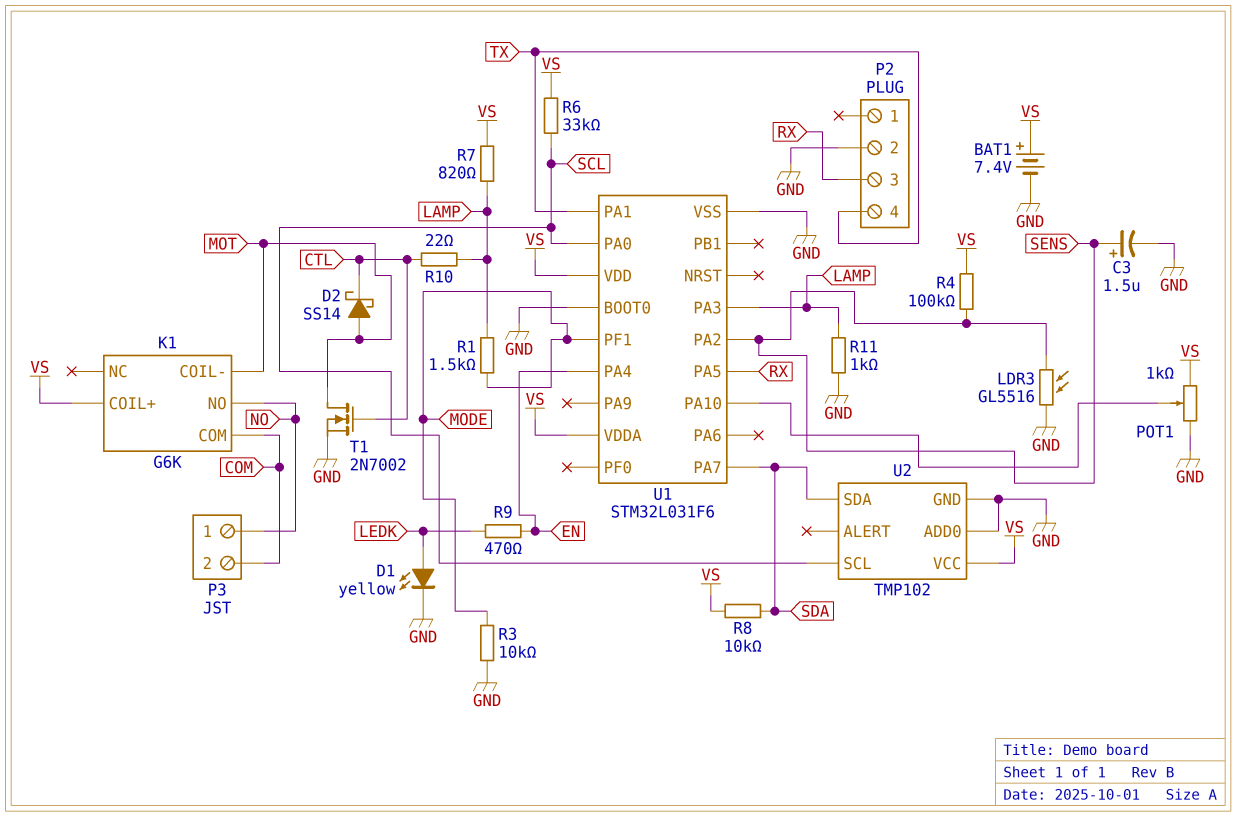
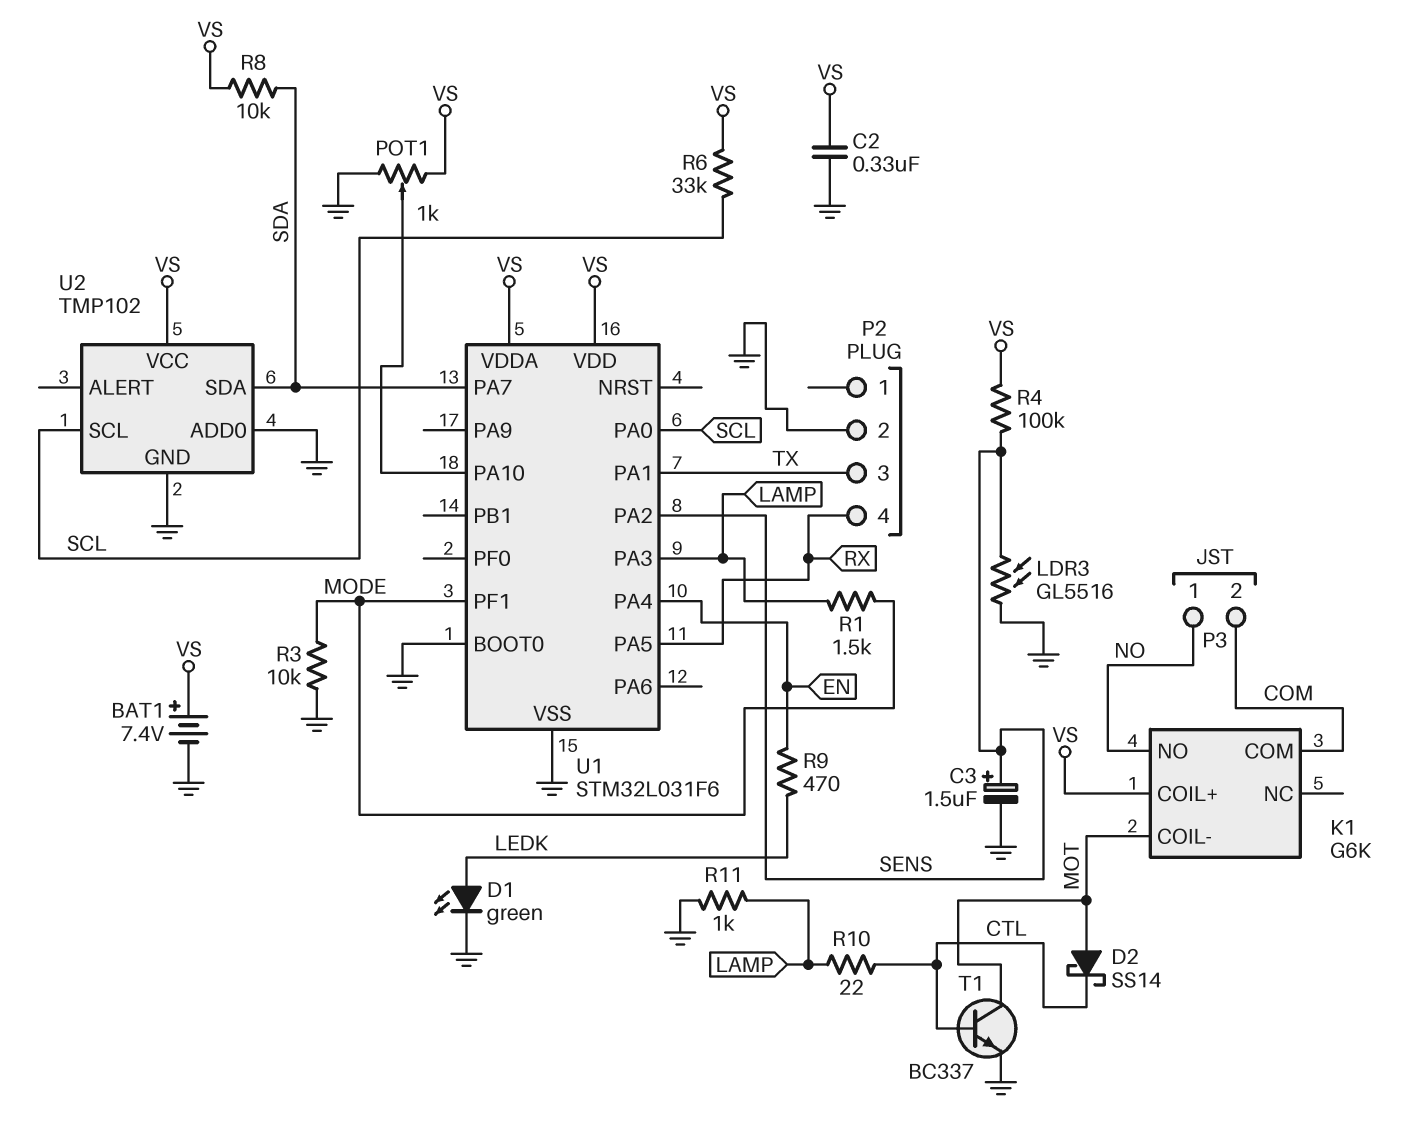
C2: none -> 330nF (GND, VS)
D1: LED yellow (A LEDK, K GND) -> LED green (A LEDK, K GND)
P2 pin 3: RX -> TX
P2 pin 4: TX -> RX
R7: 820 (LAMP, VS) -> none
T1: NMOS 2N7002 (G CTL, D MOT, S GND) -> NPN BC337 (B CTL, C MOT, E GND)

